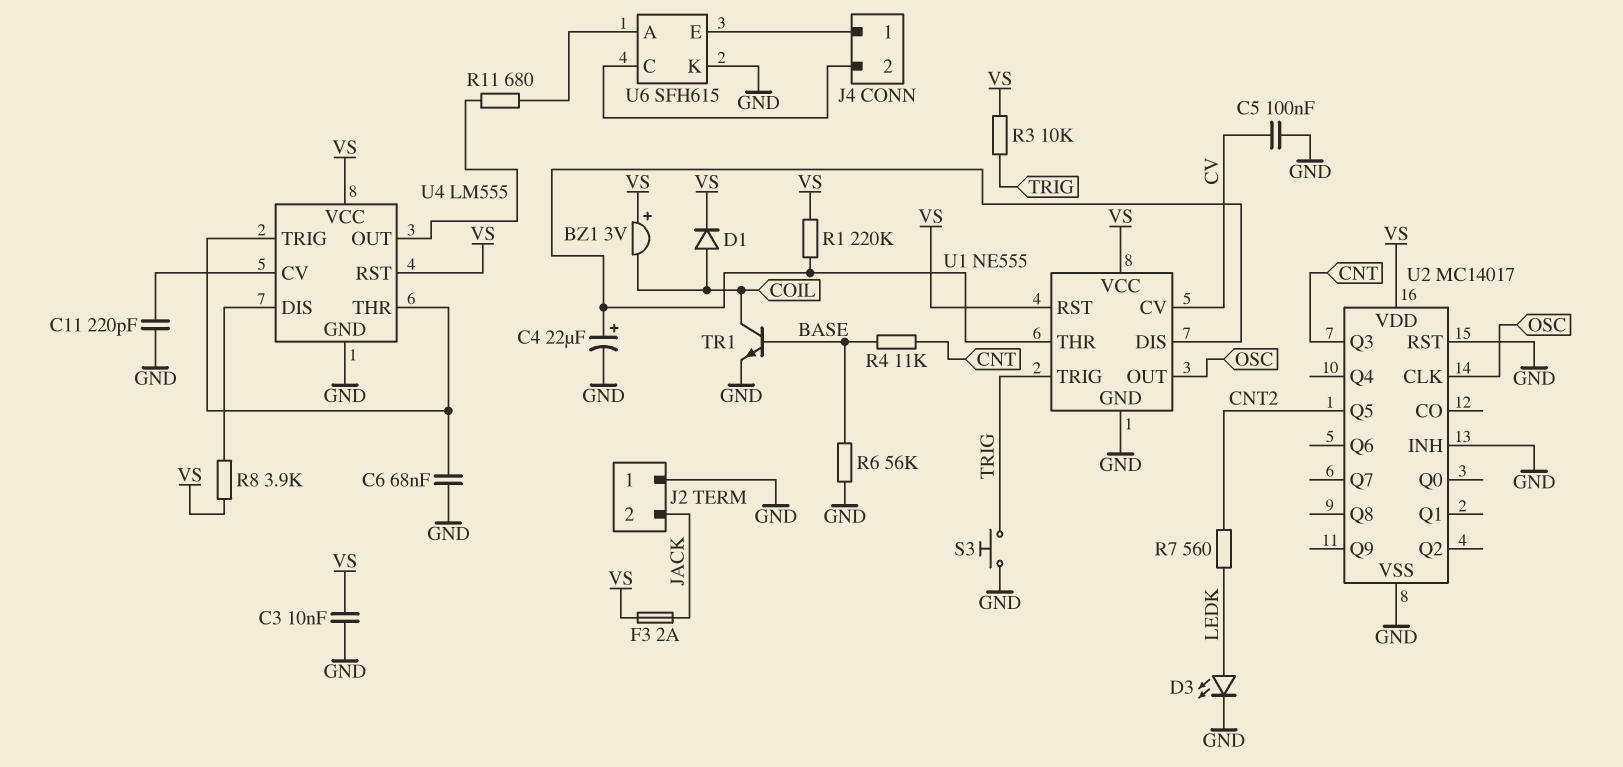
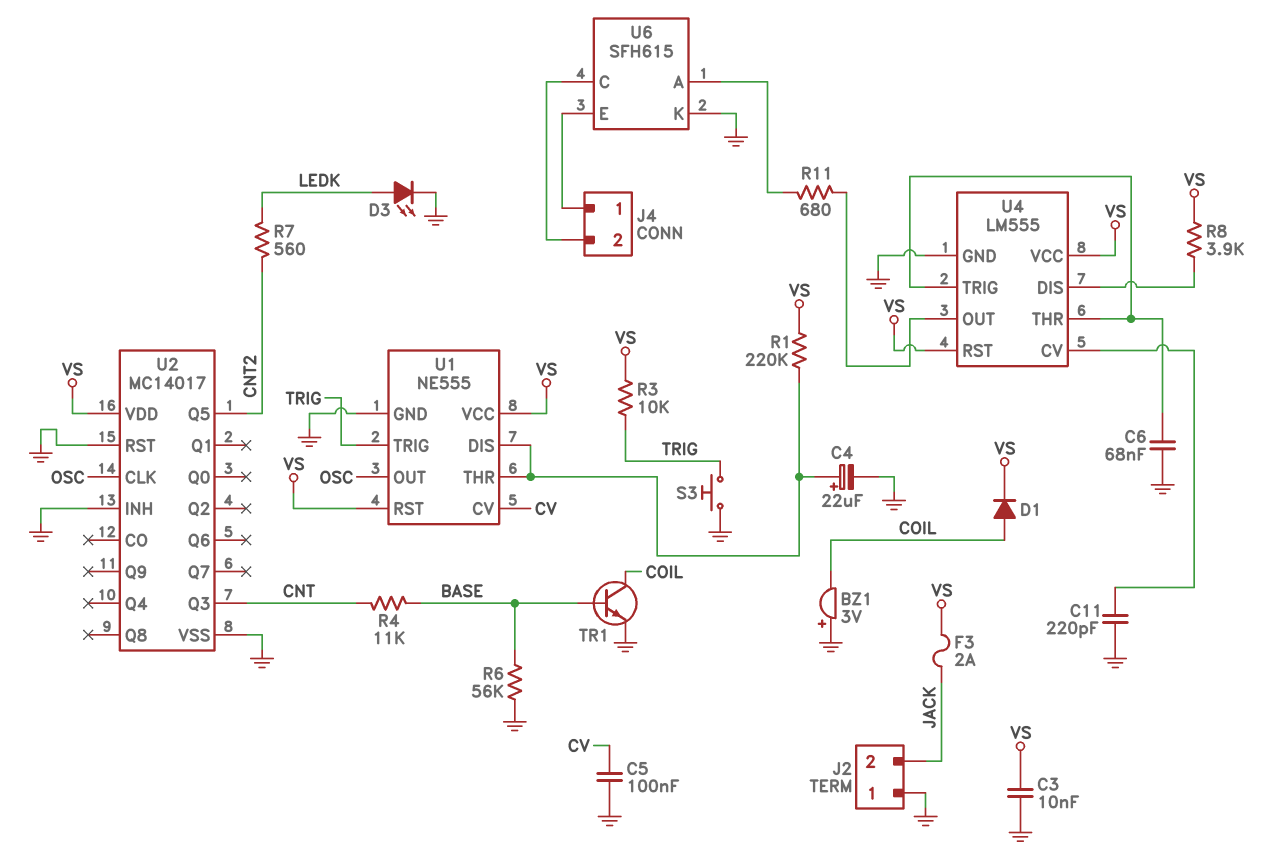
BZ1: buzzer 3V (plus VS, minus COIL) -> buzzer 3V (plus GND, minus COIL)

